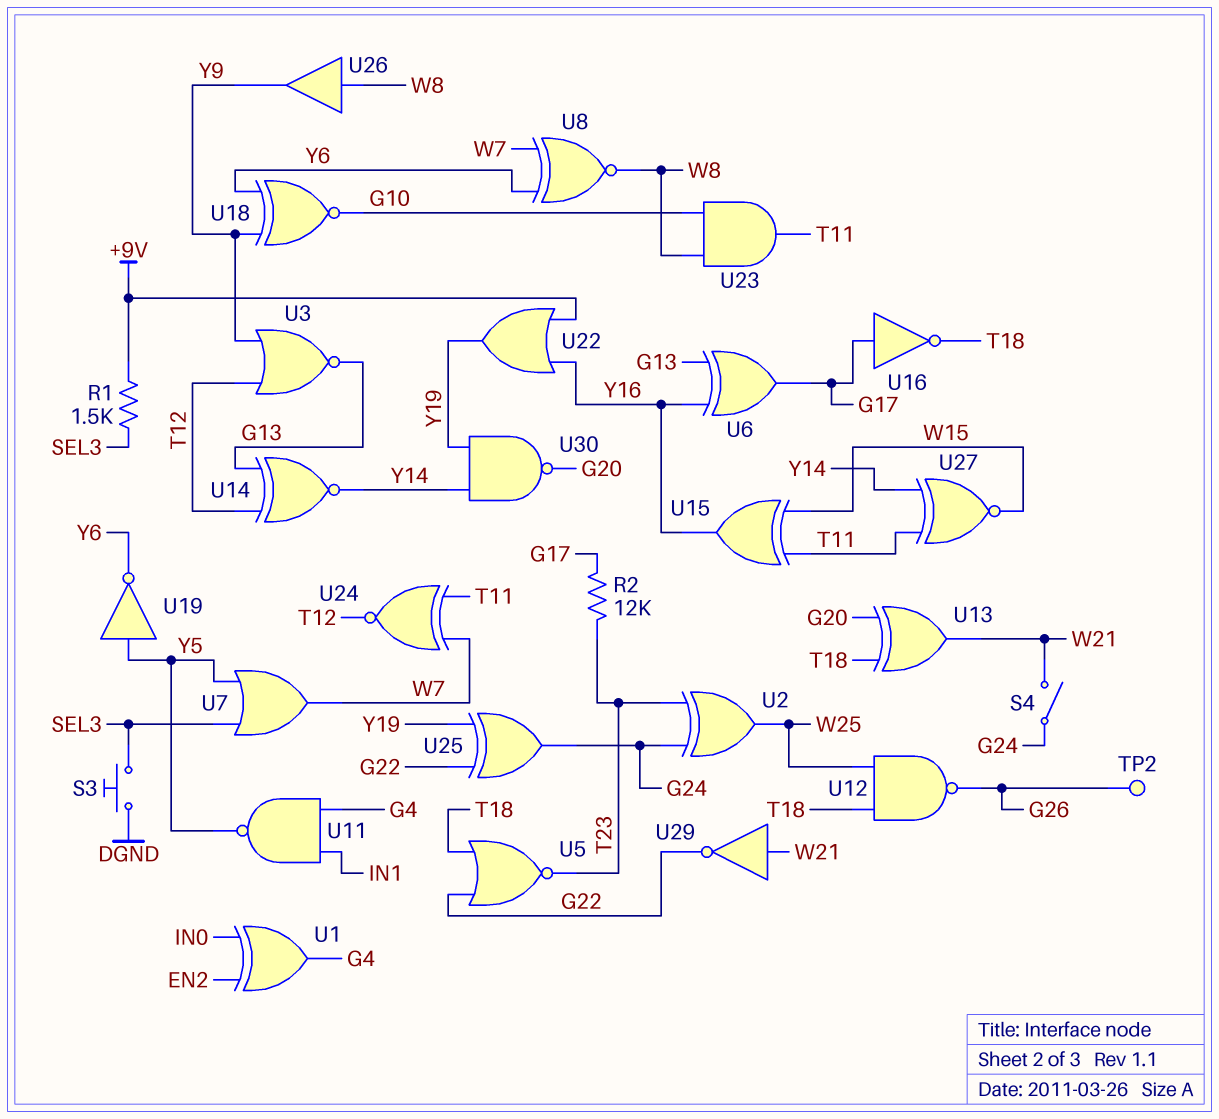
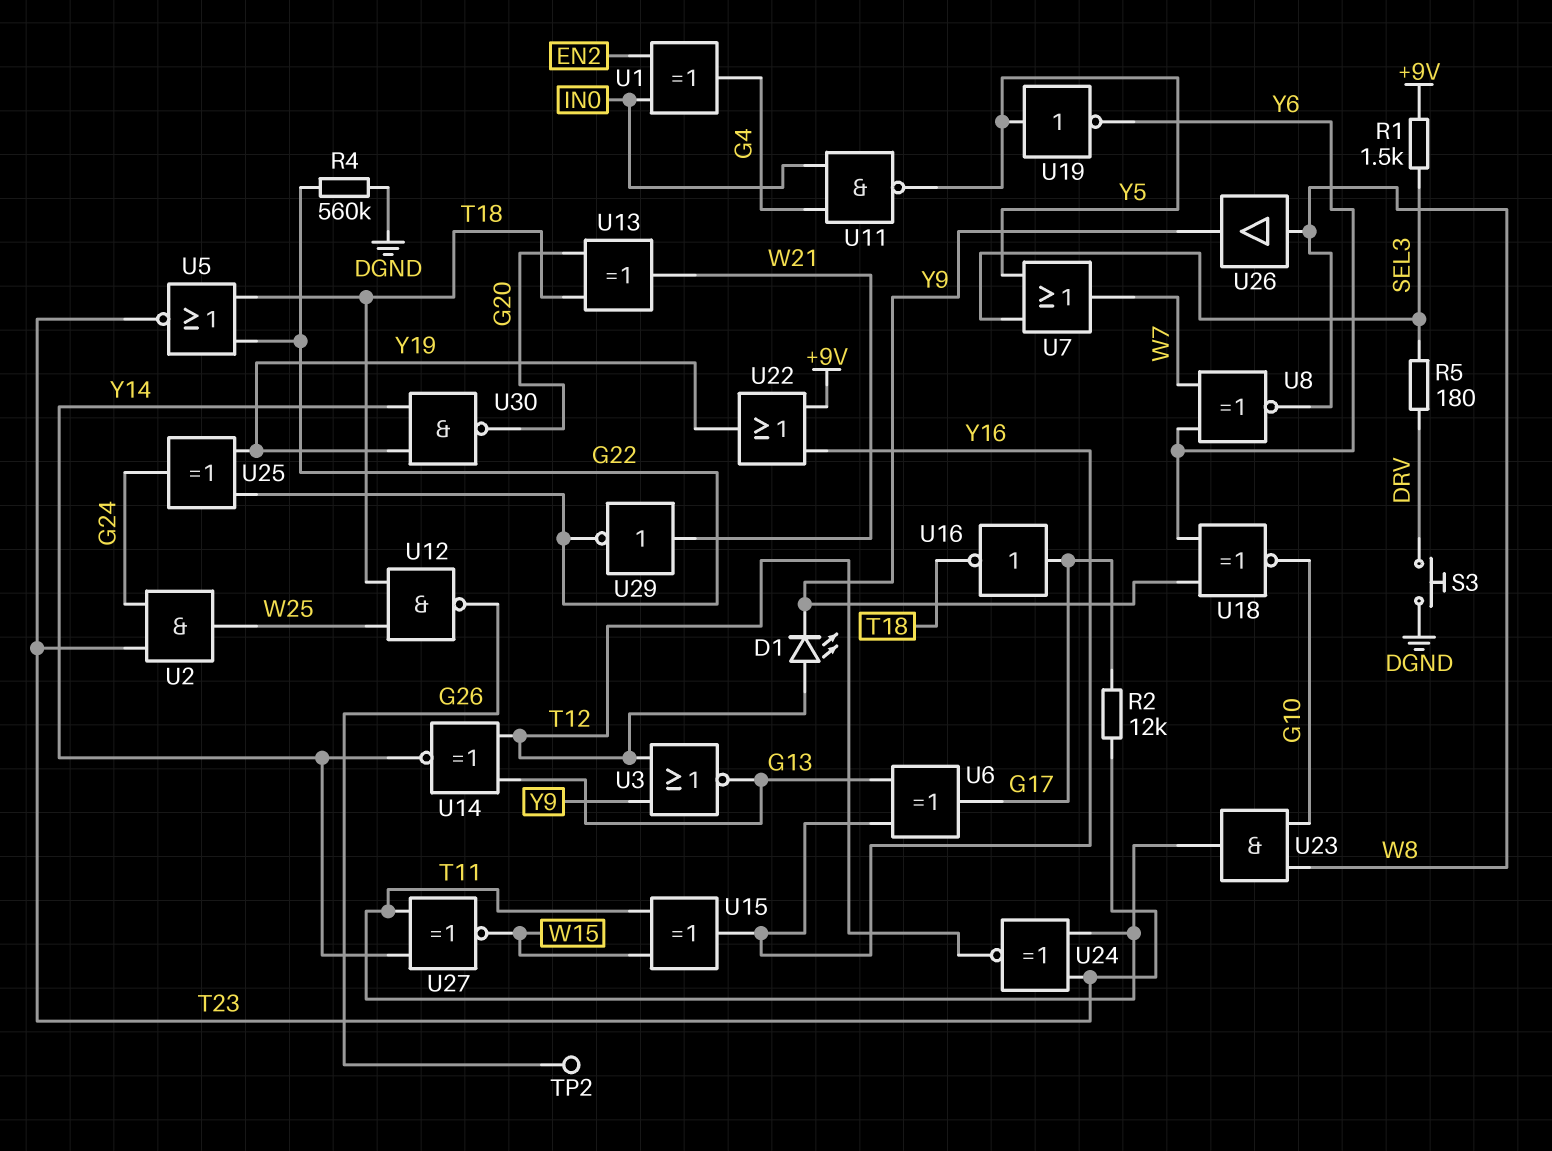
D1: none -> LED (A T12, K Y9)
R4: none -> 560k (DGND, G22)
R5: none -> 180 (DRV, SEL3)
S3: button (DGND, SEL3) -> button (DGND, DRV)
S4: switch (G24, W21) -> none
U2: XOR (in G24, in T23, out W25) -> AND (in G24, in T23, out W25)
U11: NAND (in G4, in IN1, out Y5) -> NAND (in G4, in IN0, out Y5)
U24: XNOR (in T11, in W7, out T12) -> XNOR (in T11, in T23, out T12)

